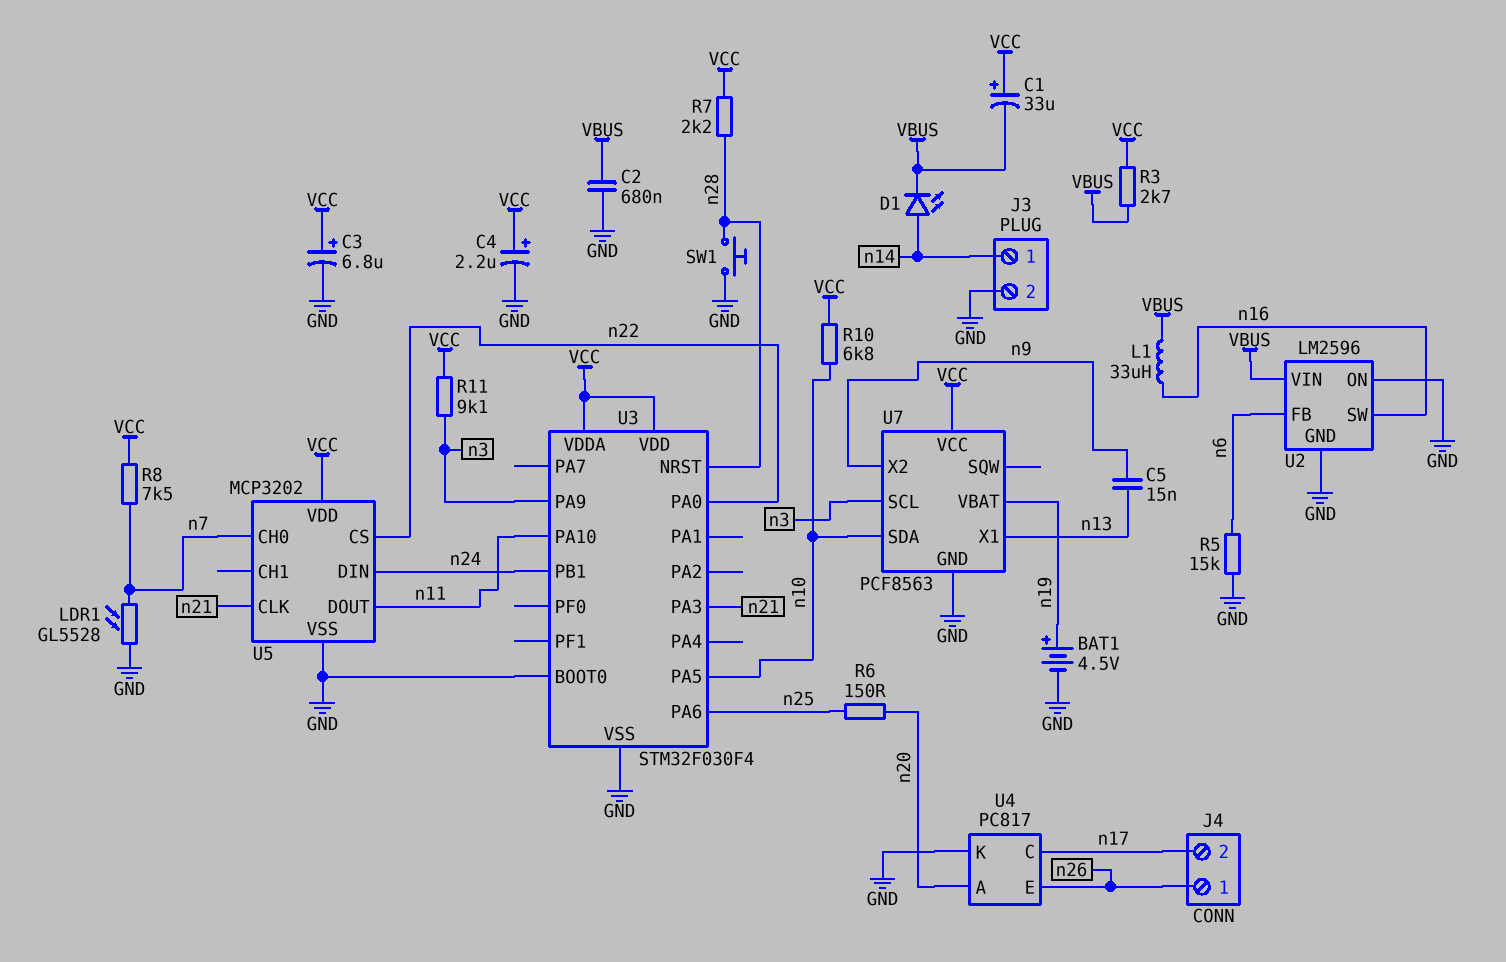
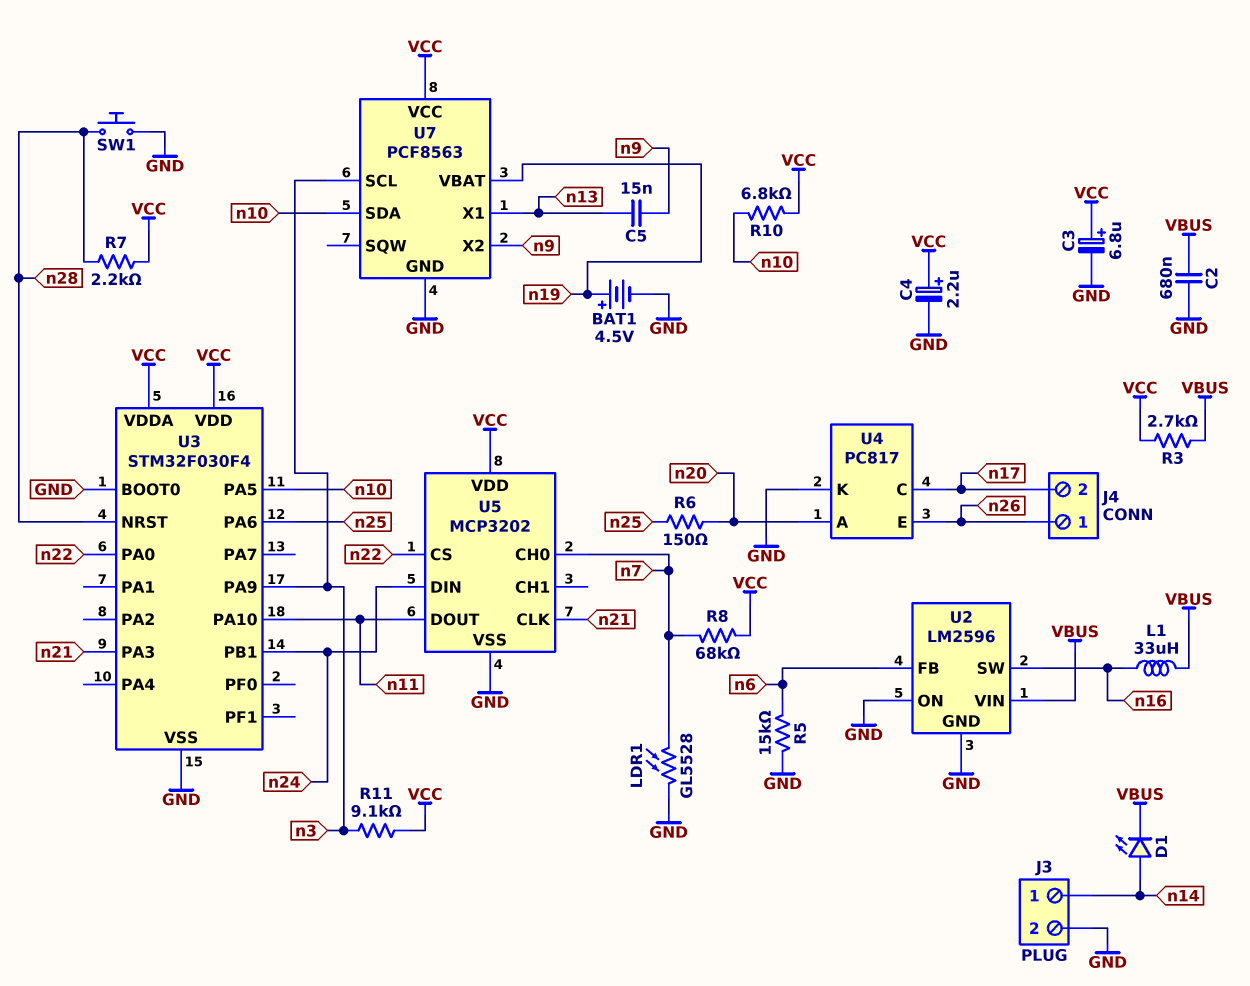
C1: 33uF (plus VCC, minus VBUS) -> none
R8: 7.5k (VCC, n7) -> 68k (VCC, n7)

